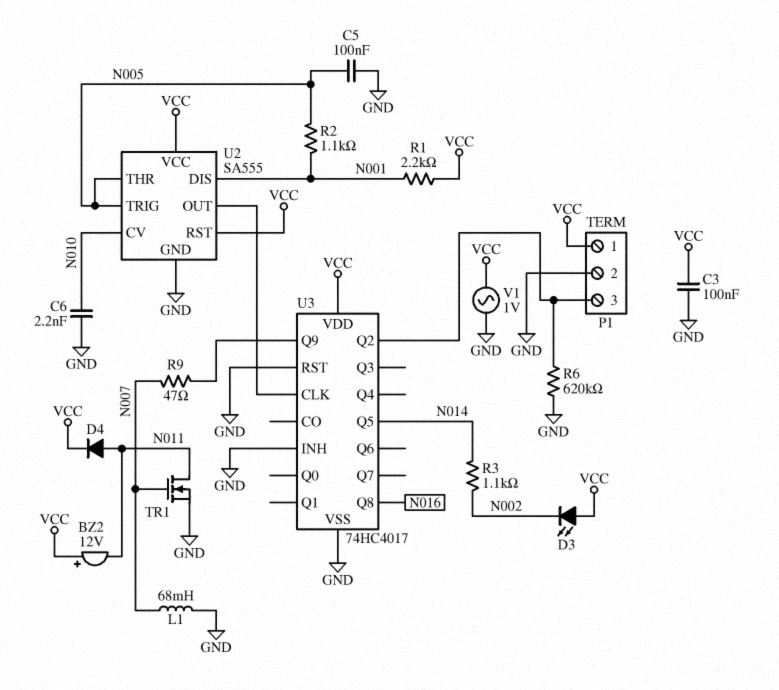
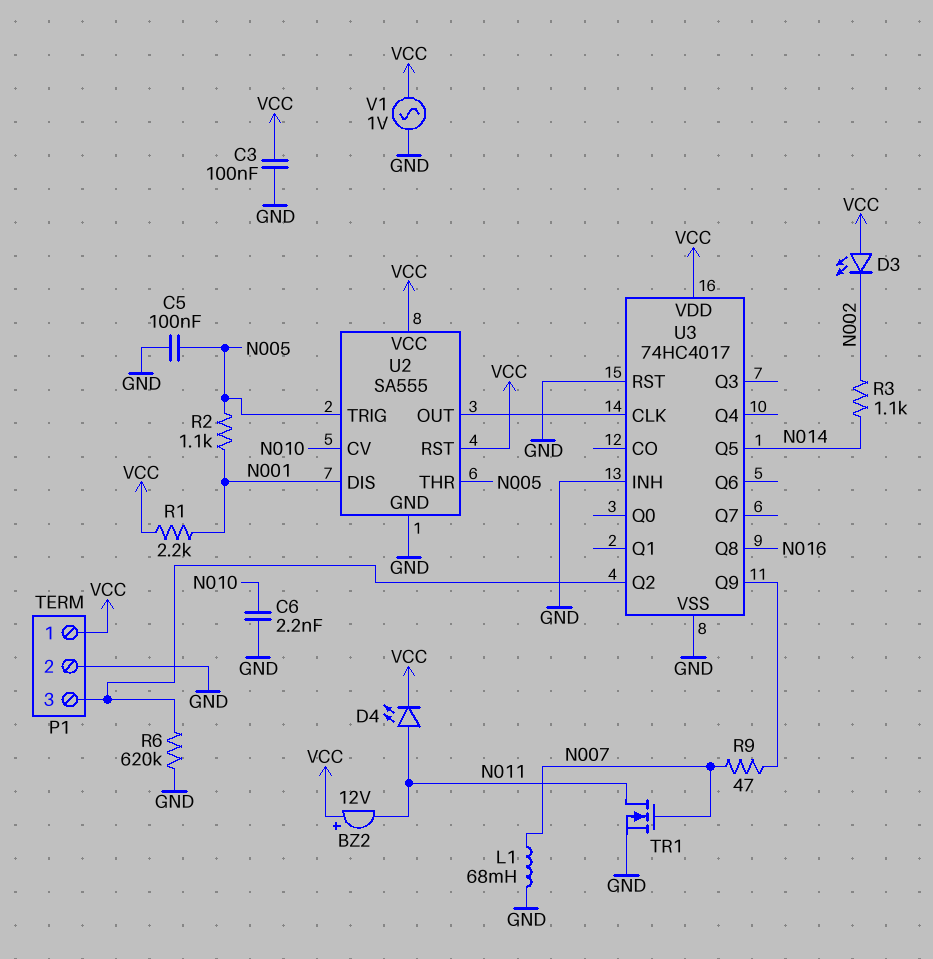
D4: diode (A N011, K VCC) -> LED (A N011, K VCC)

